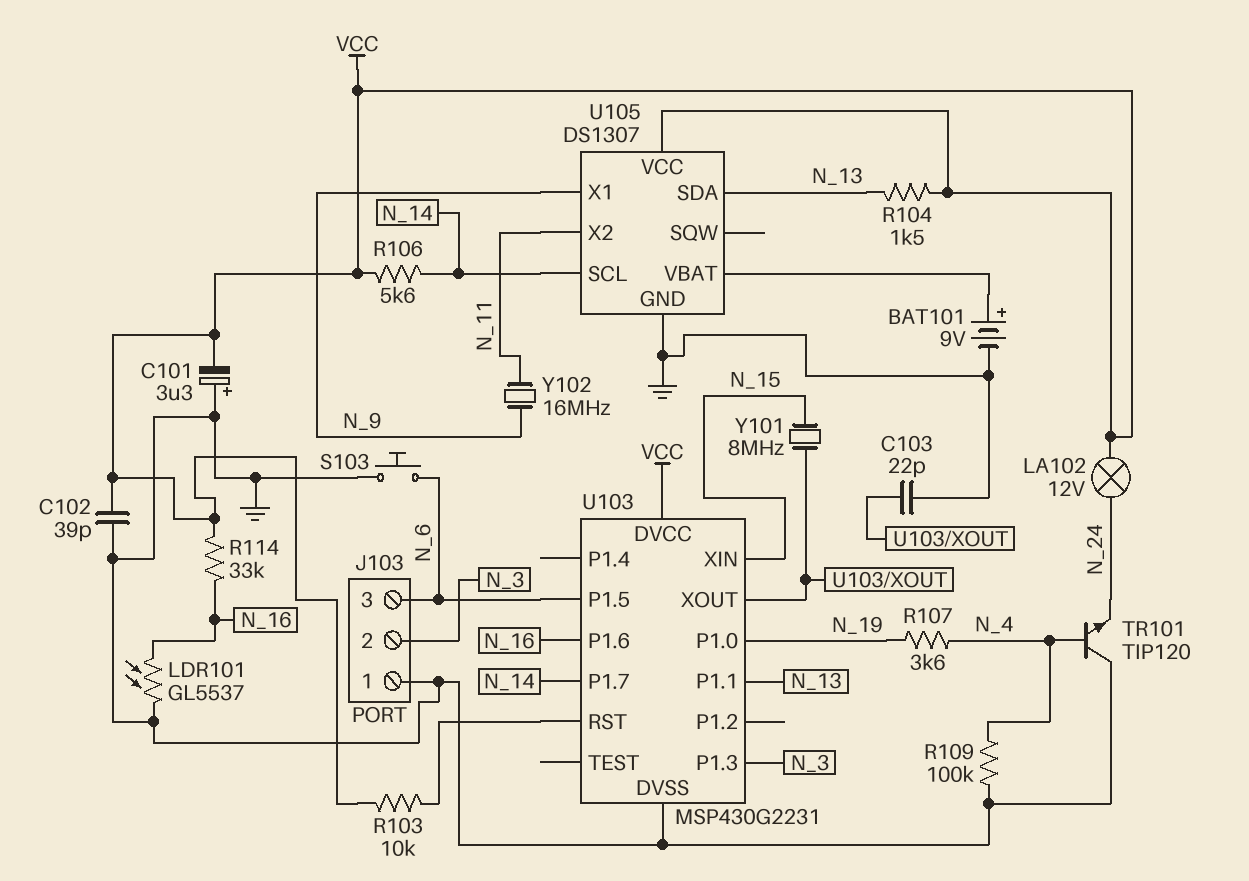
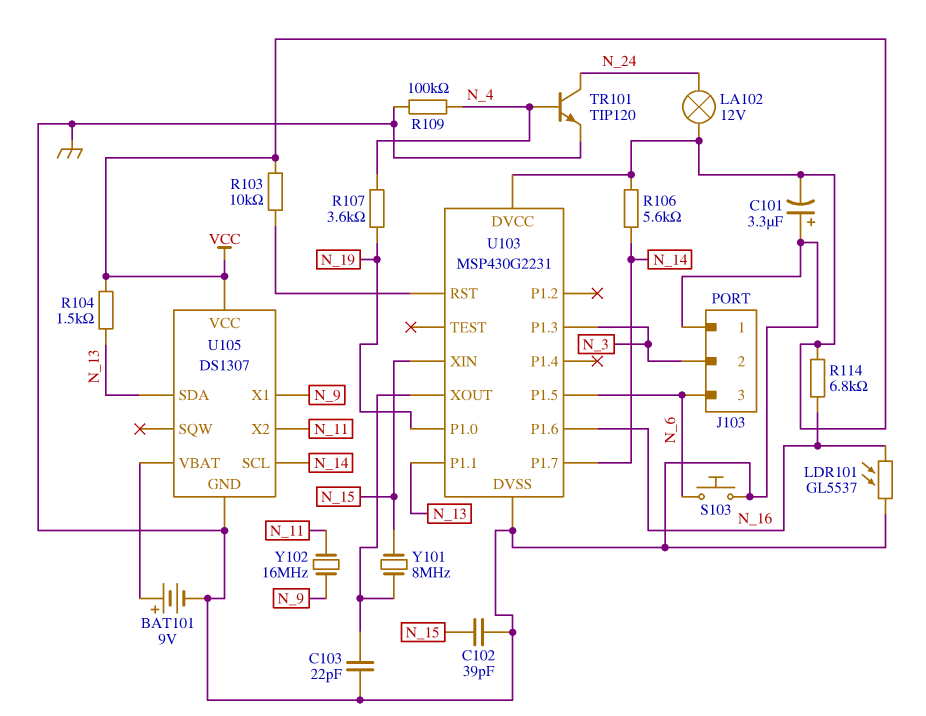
C102: 39pF (GND, VCC) -> 39pF (GND, N_15)
R114: 33k (N_16, VCC) -> 6.8k (N_16, VCC)
TR101: NPN TIP120 (B N_4, C GND, E N_24) -> NPN TIP120 (B N_4, C N_24, E GND)

